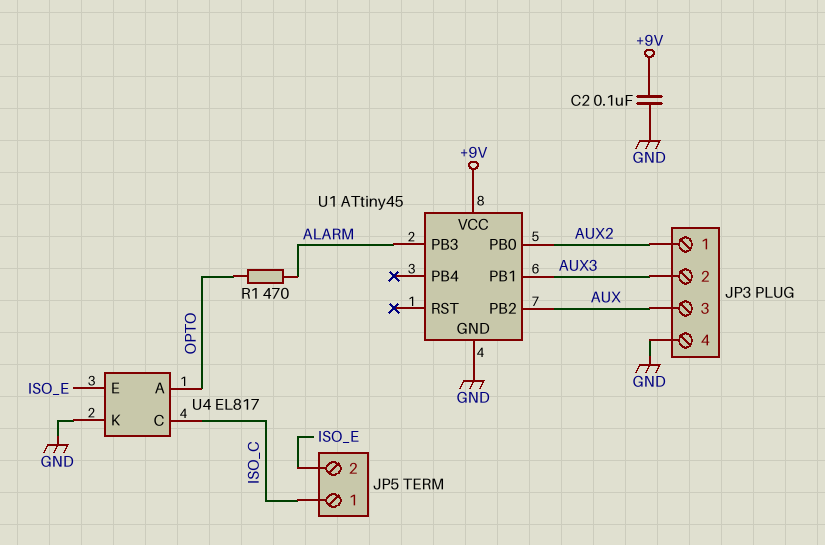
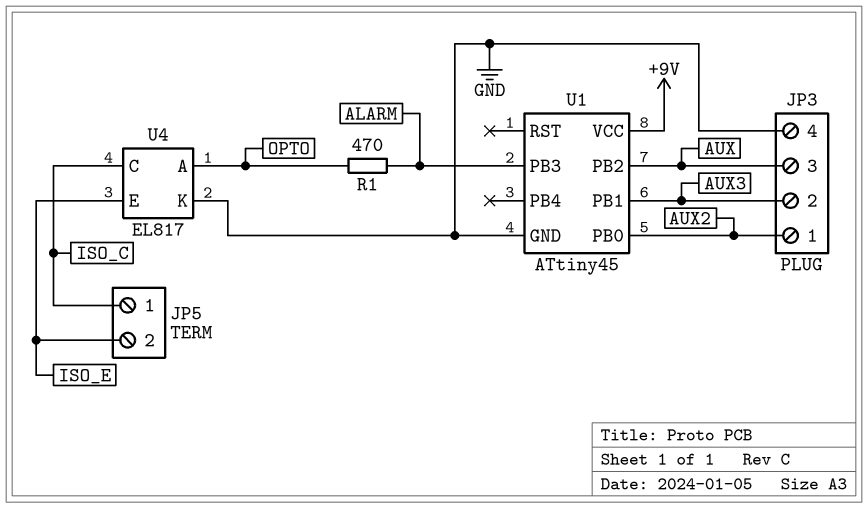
C2: 100nF (+9V, GND) -> none

